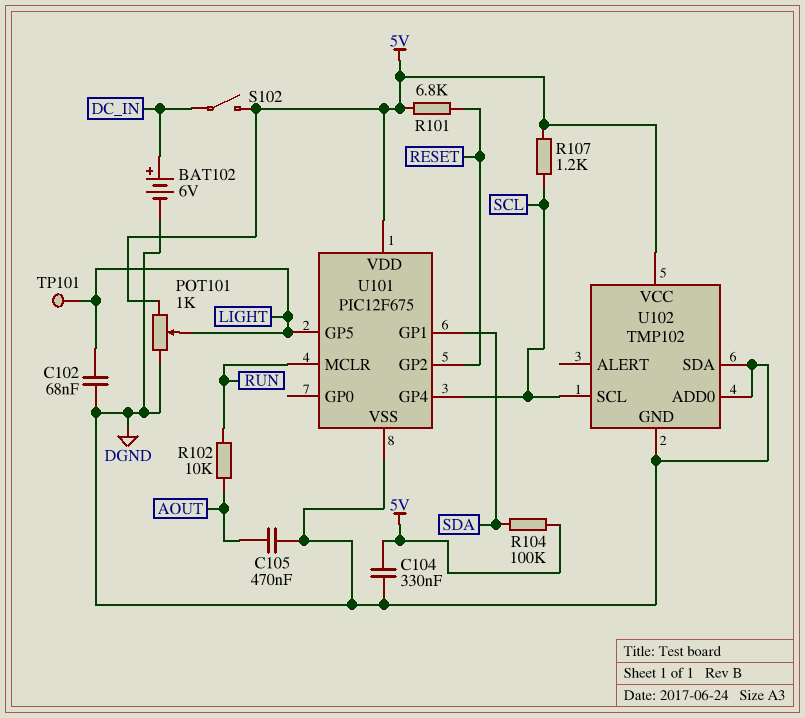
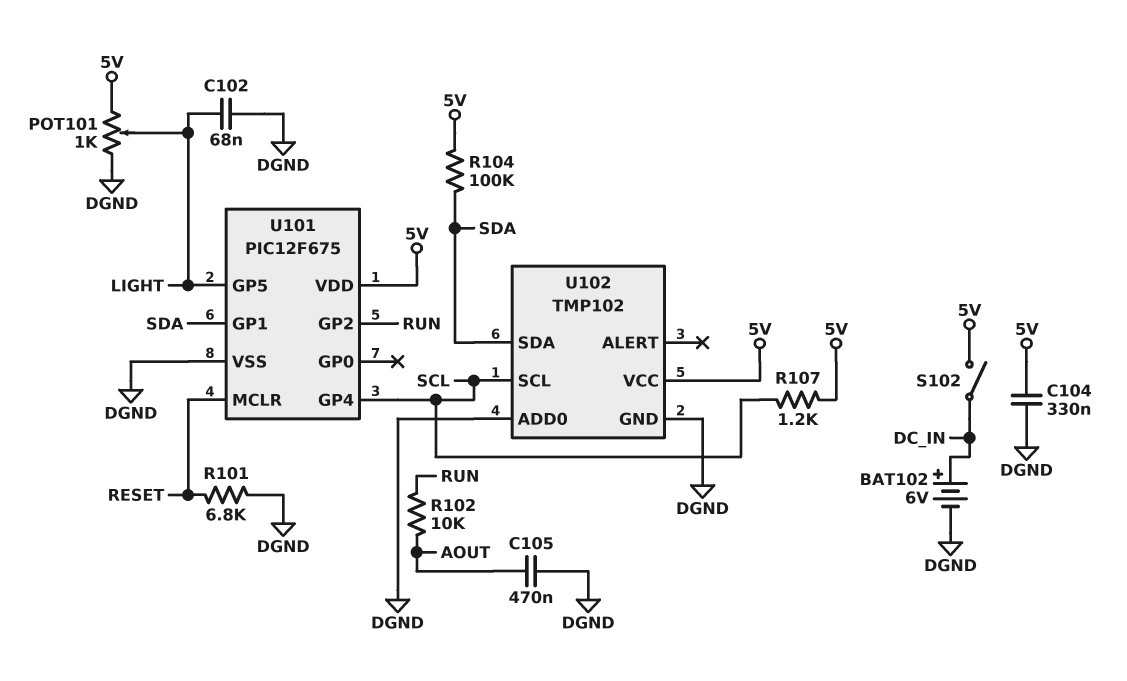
R101: 6.8k (5V, RESET) -> 6.8k (DGND, RESET)
TP101: test point (LIGHT) -> none
U101 pin GP2: RESET -> RUN
U101 pin MCLR: RUN -> RESET
U102 pin SDA: DGND -> SDA

